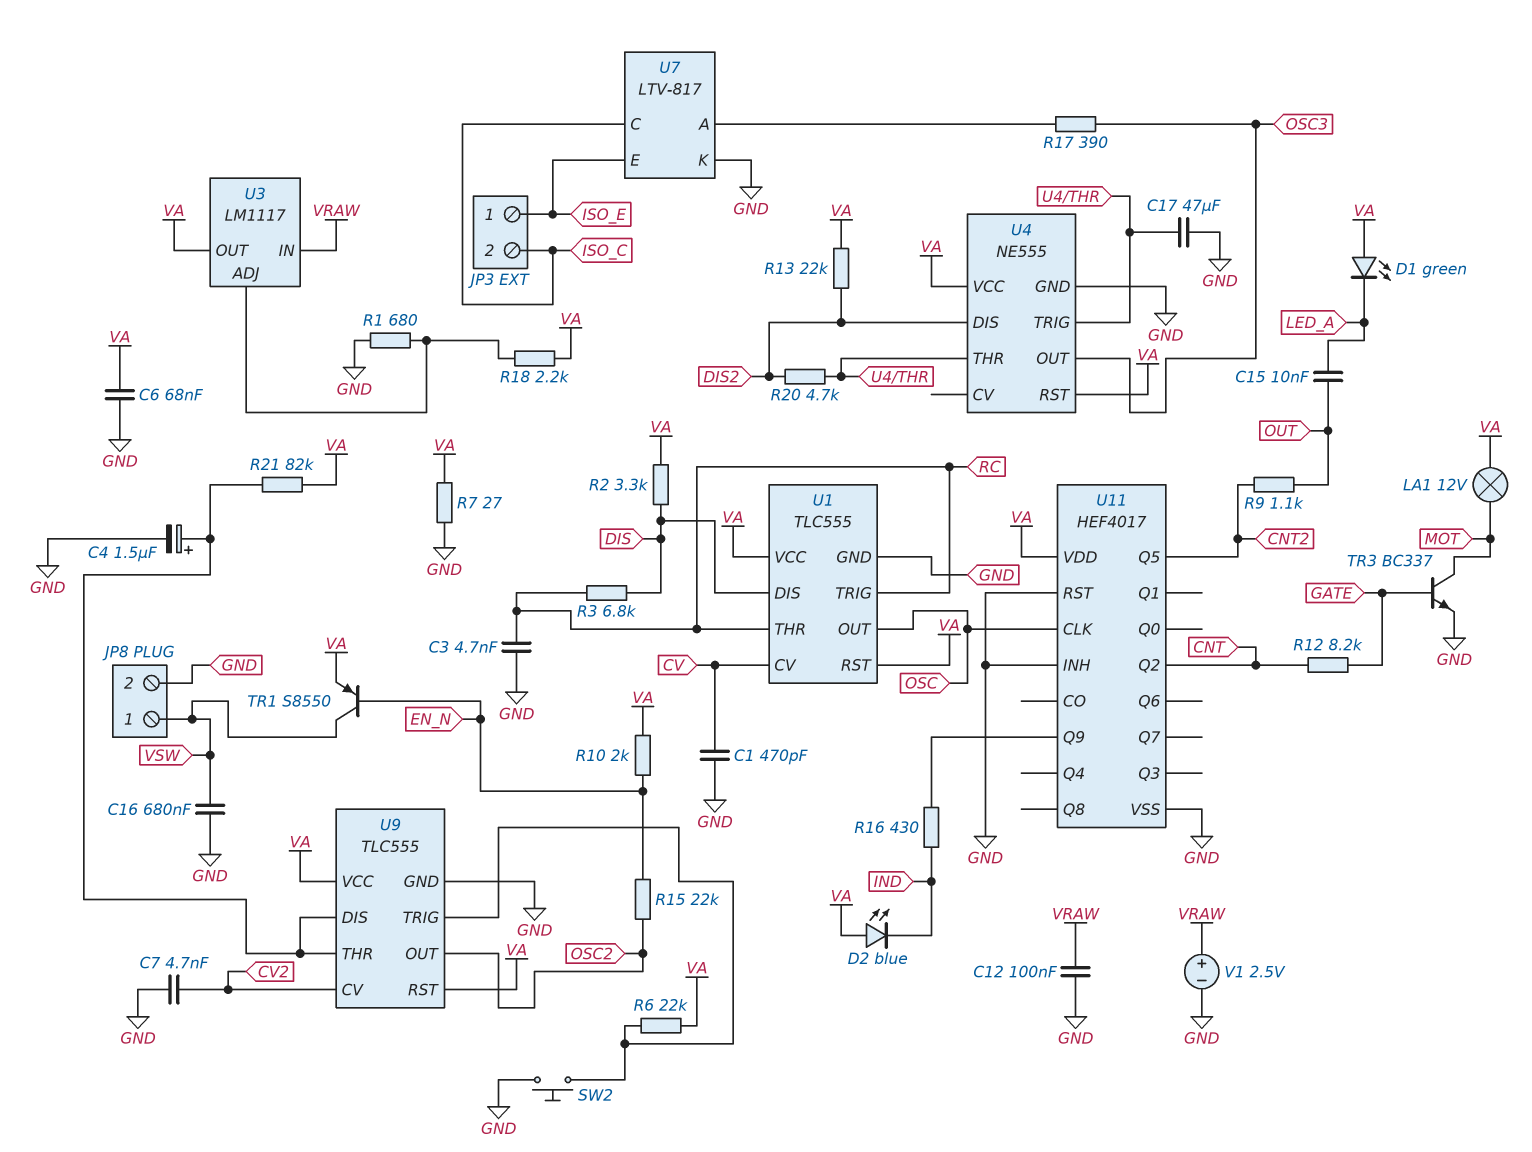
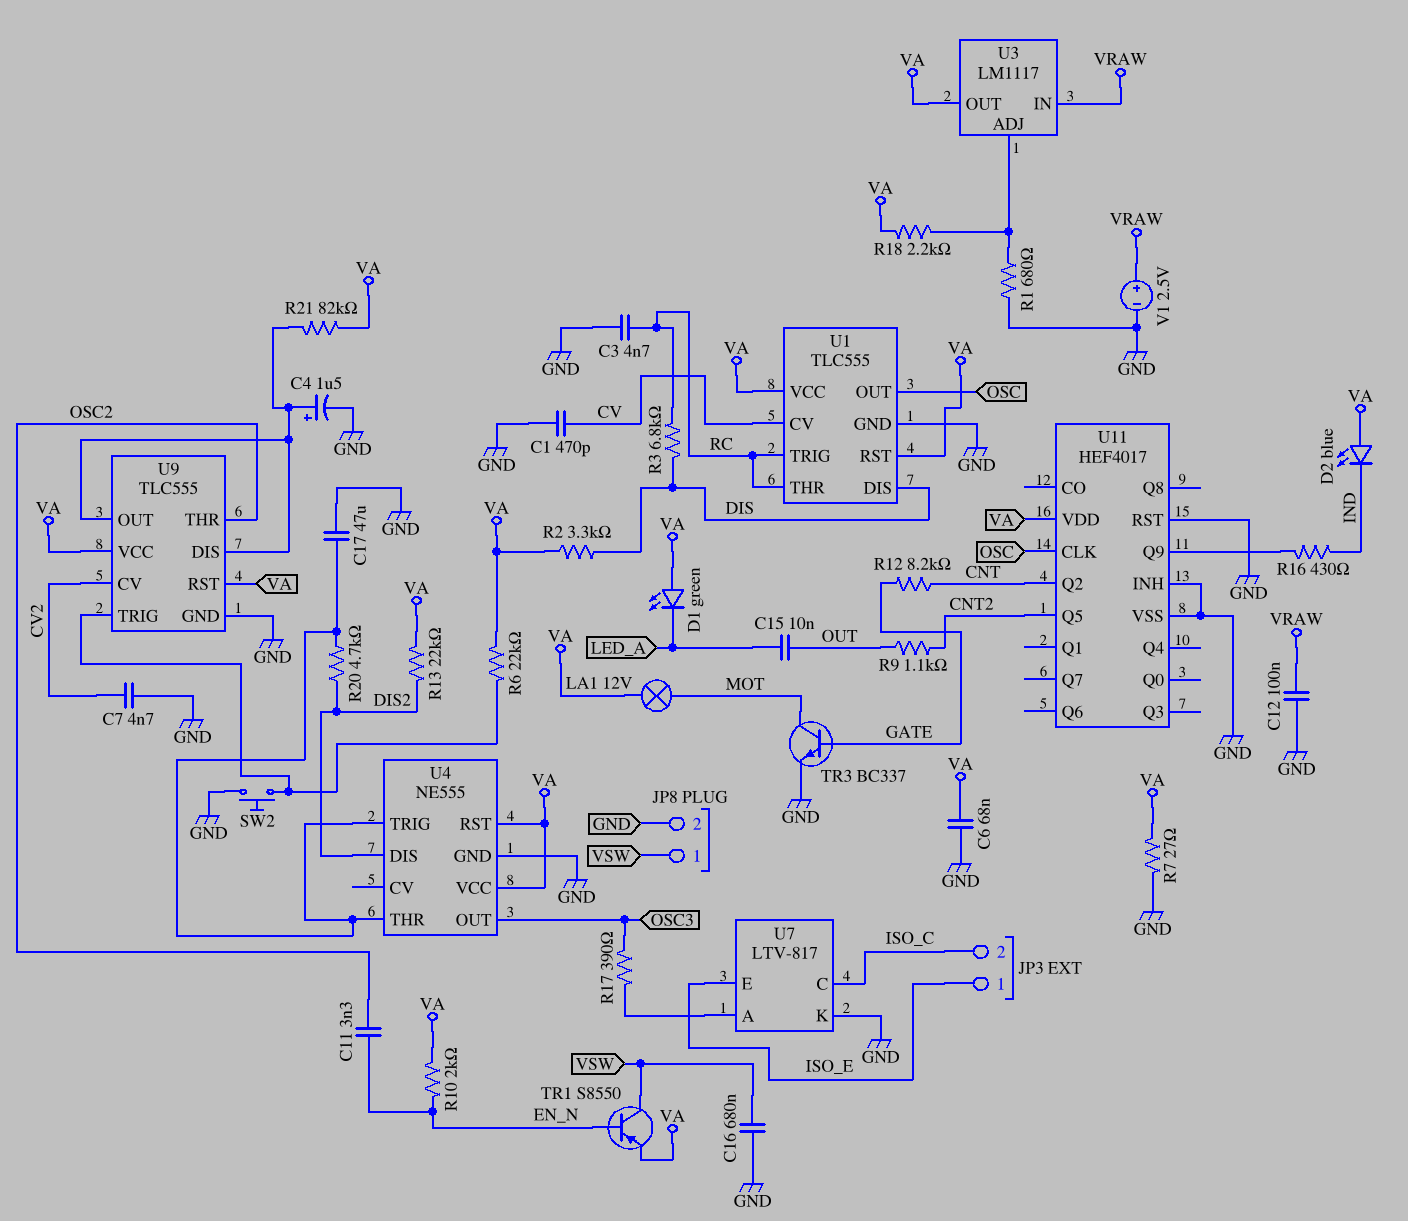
C11: none -> 3.3nF (EN_N, OSC2)
R15: 22k (EN_N, OSC2) -> none
U9 pin OUT: OSC2 -> U9/DIS
U9 pin THR: U9/DIS -> OSC2

